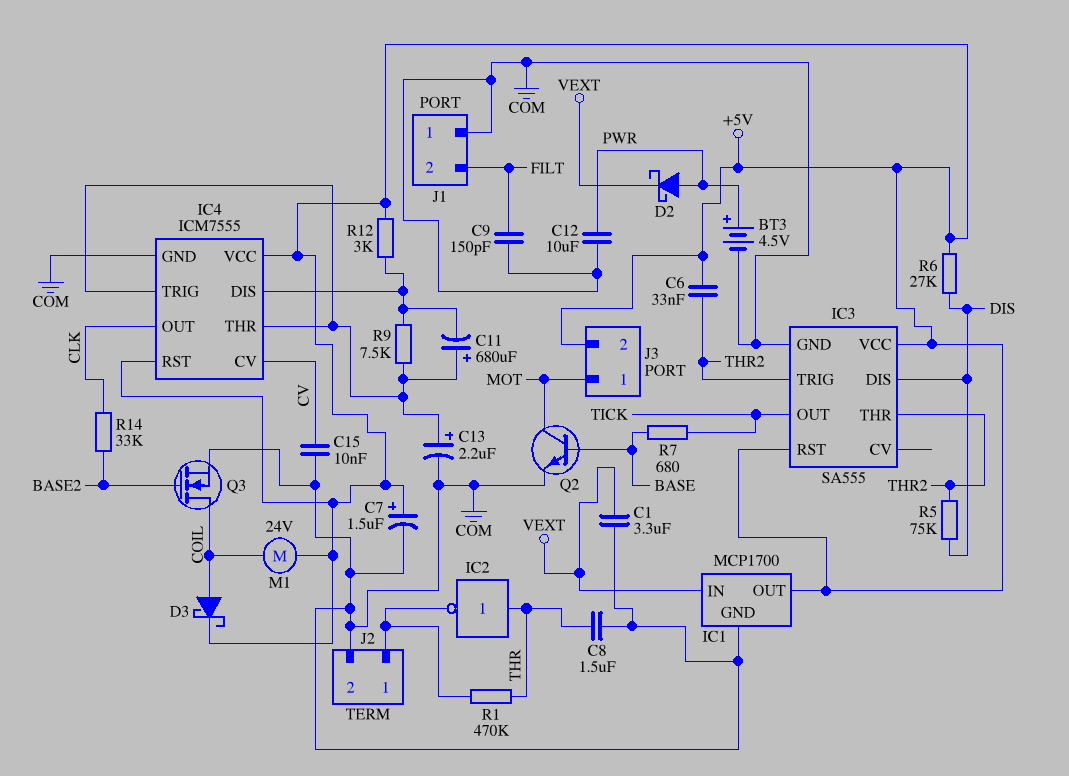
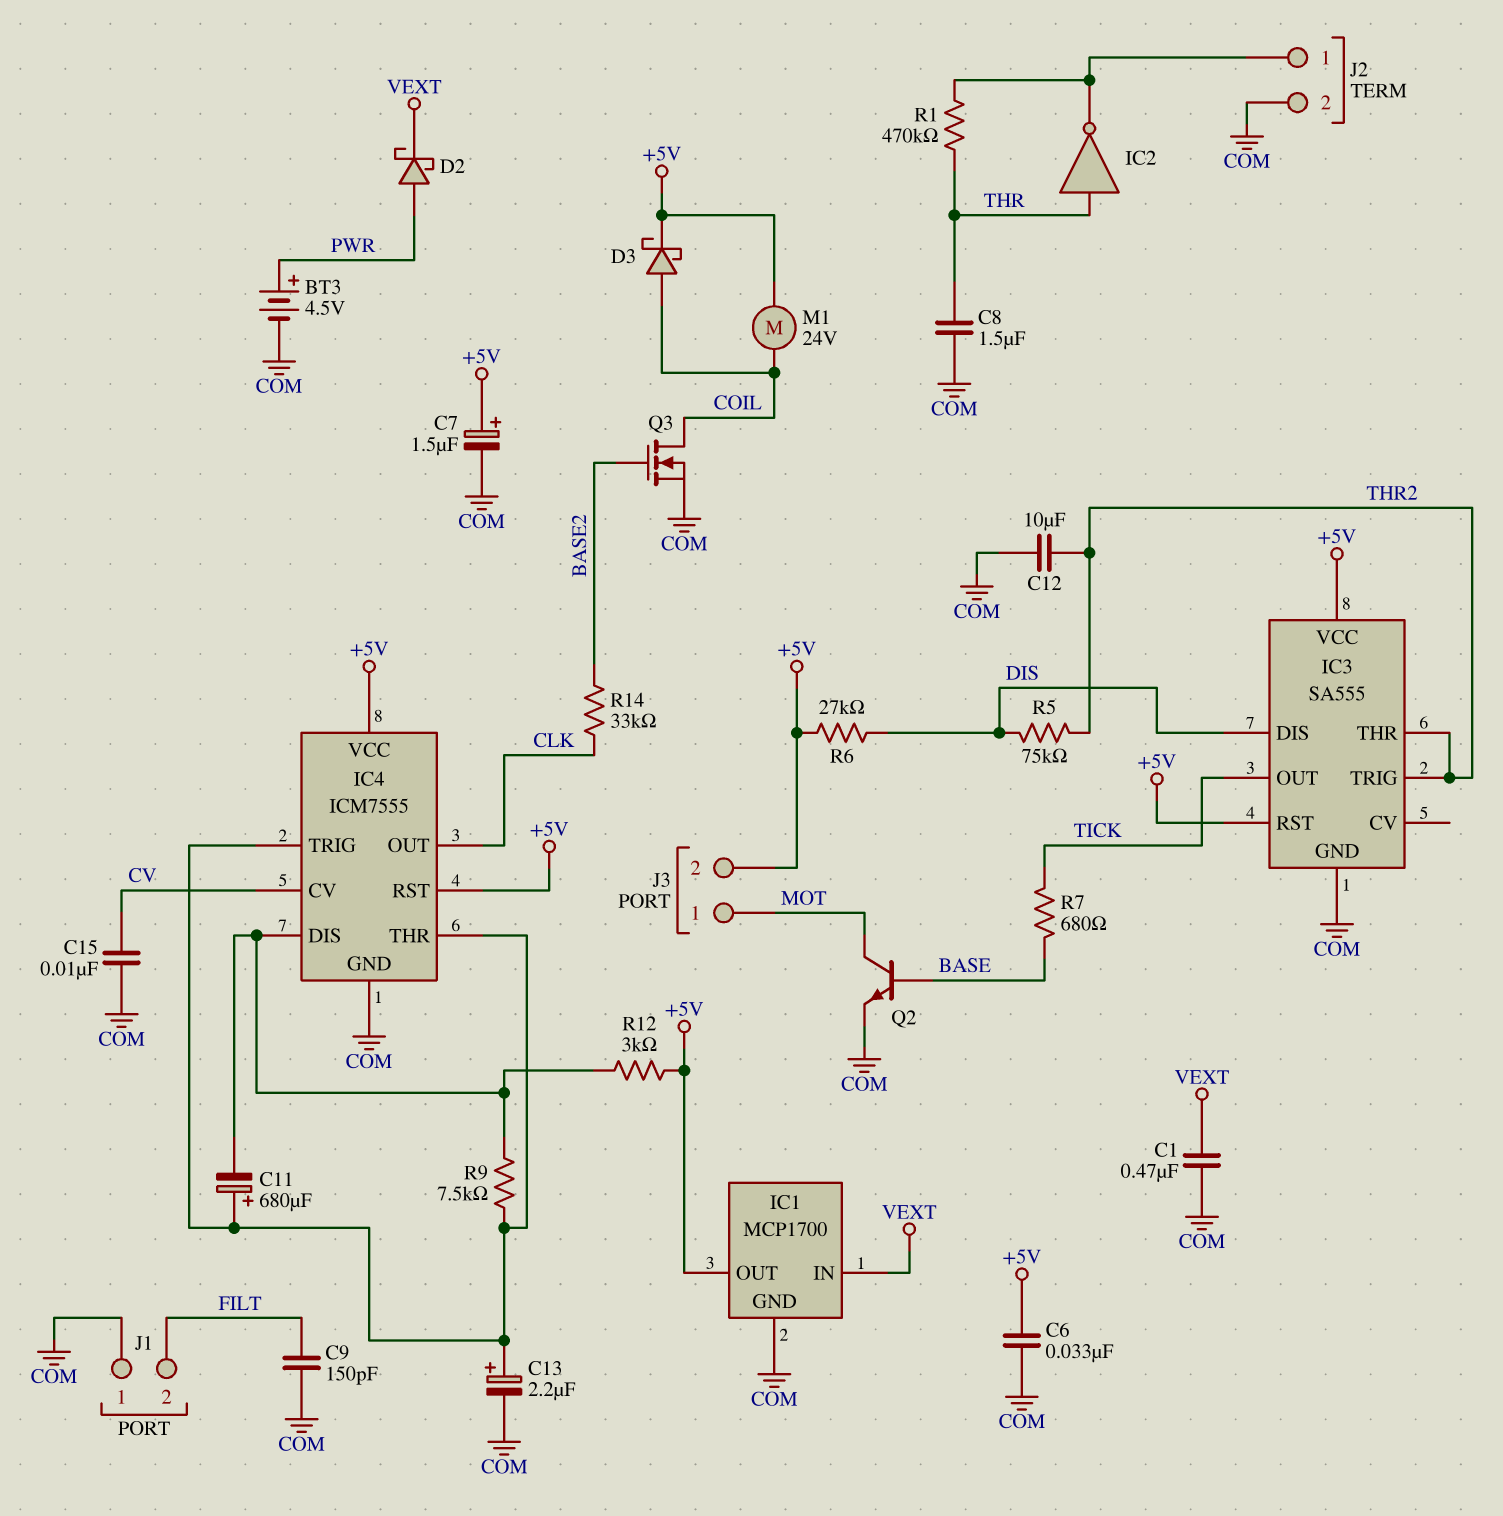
C1: 3.3uF (COM, VEXT) -> 470nF (COM, VEXT)
C6: 33nF (+5V, THR2) -> 33nF (+5V, COM)
C12: 10uF (COM, PWR) -> 10uF (COM, THR2)

